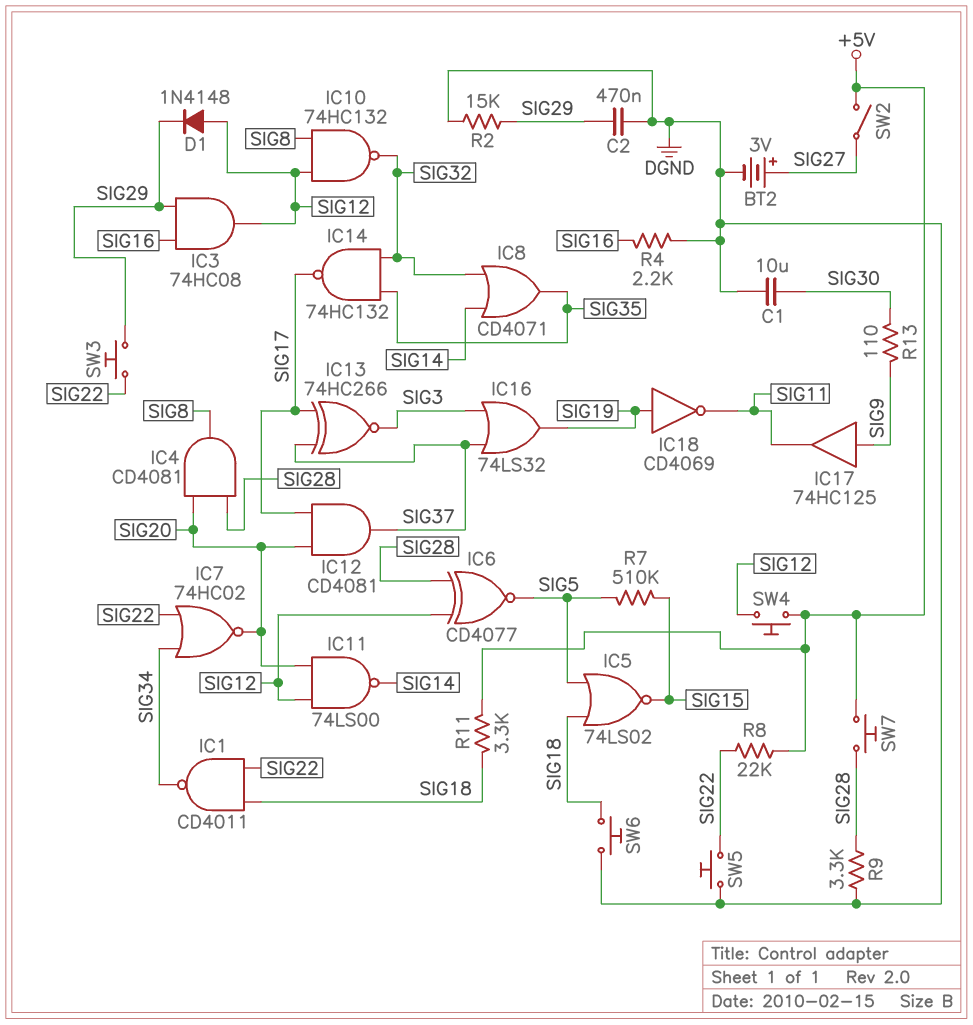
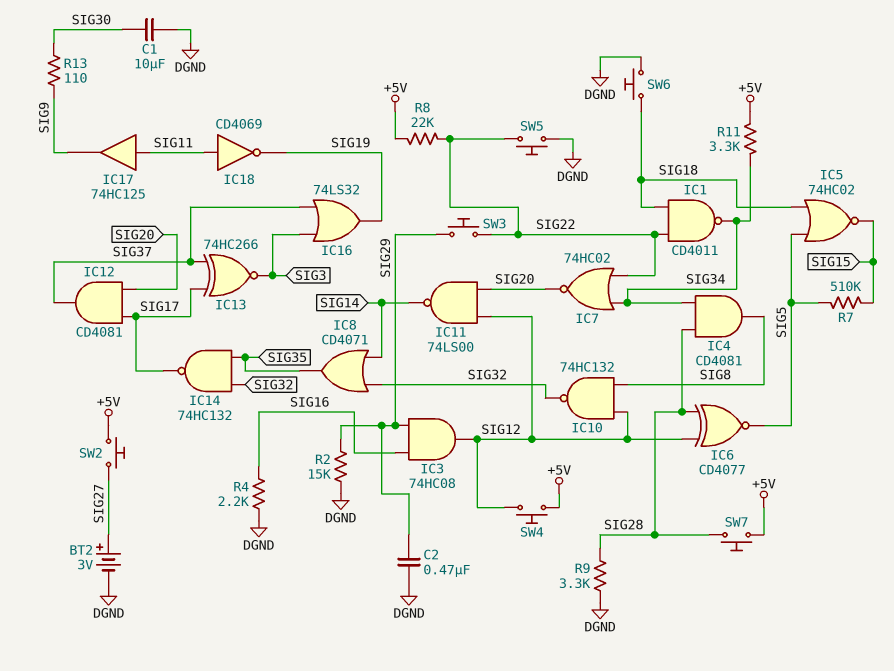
D1: diode 1N4148 (A SIG12, K SIG29) -> none
IC4: AND CD4081 (in SIG20, in SIG28, out SIG8) -> AND CD4081 (in SIG28, in SIG34, out SIG8)
IC5: NOR 74LS02 (in SIG5, in SIG18, out SIG15) -> NOR 74HC02 (in SIG5, in SIG18, out SIG15)
IC17: buffer 74HC125 (in SIG9, out SIG11) -> buffer 74HC125 (in SIG11, out SIG9)
IC18: NOT CD4069 (in SIG19, out SIG11) -> NOT CD4069 (in SIG11, out SIG19)
R11: 3.3k (+5V, SIG18) -> 3.3k (+5V, SIG34)
SW2: switch (+5V, SIG27) -> button (+5V, SIG27)

